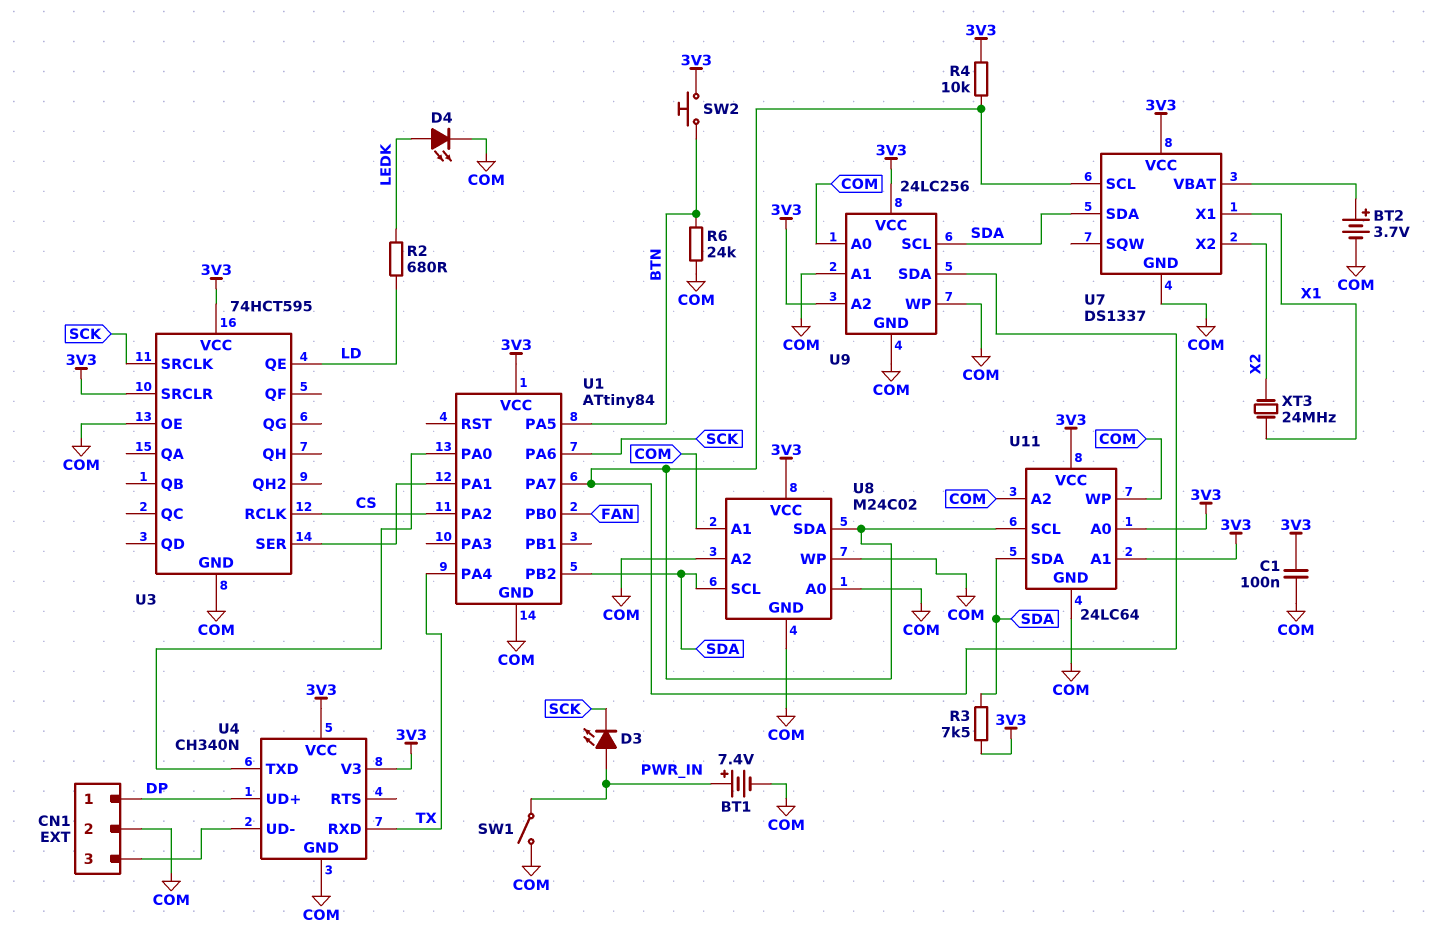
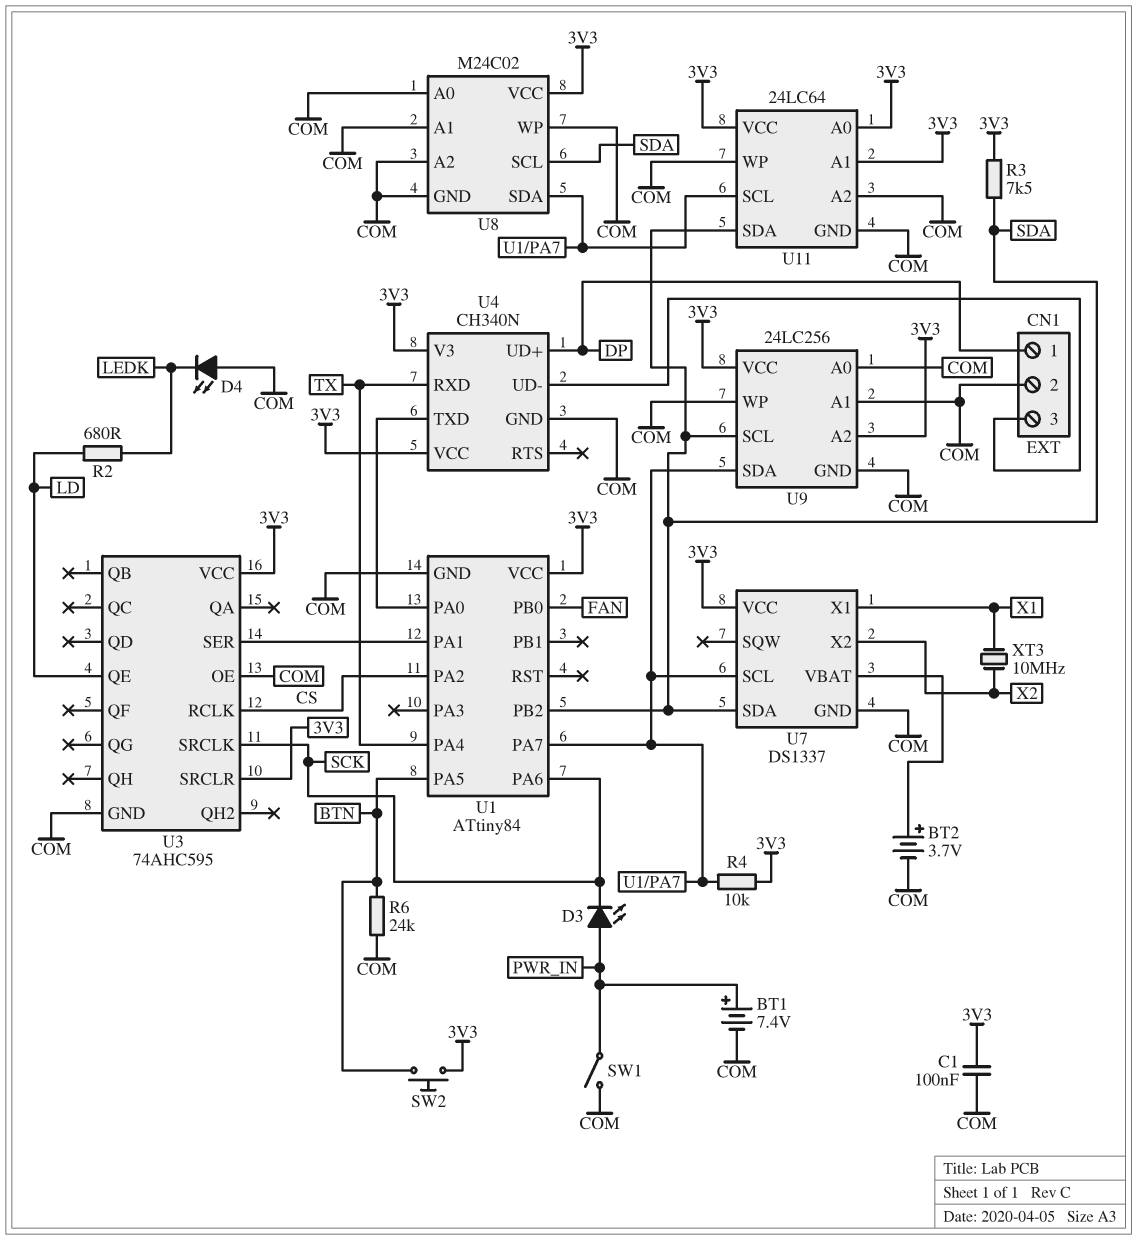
D4: LED (A LEDK, K COM) -> LED (A COM, K LEDK)
U3: 74HCT595 -> 74AHC595
XT3: 24MHz (X1, X2) -> 10MHz (X1, X2)

